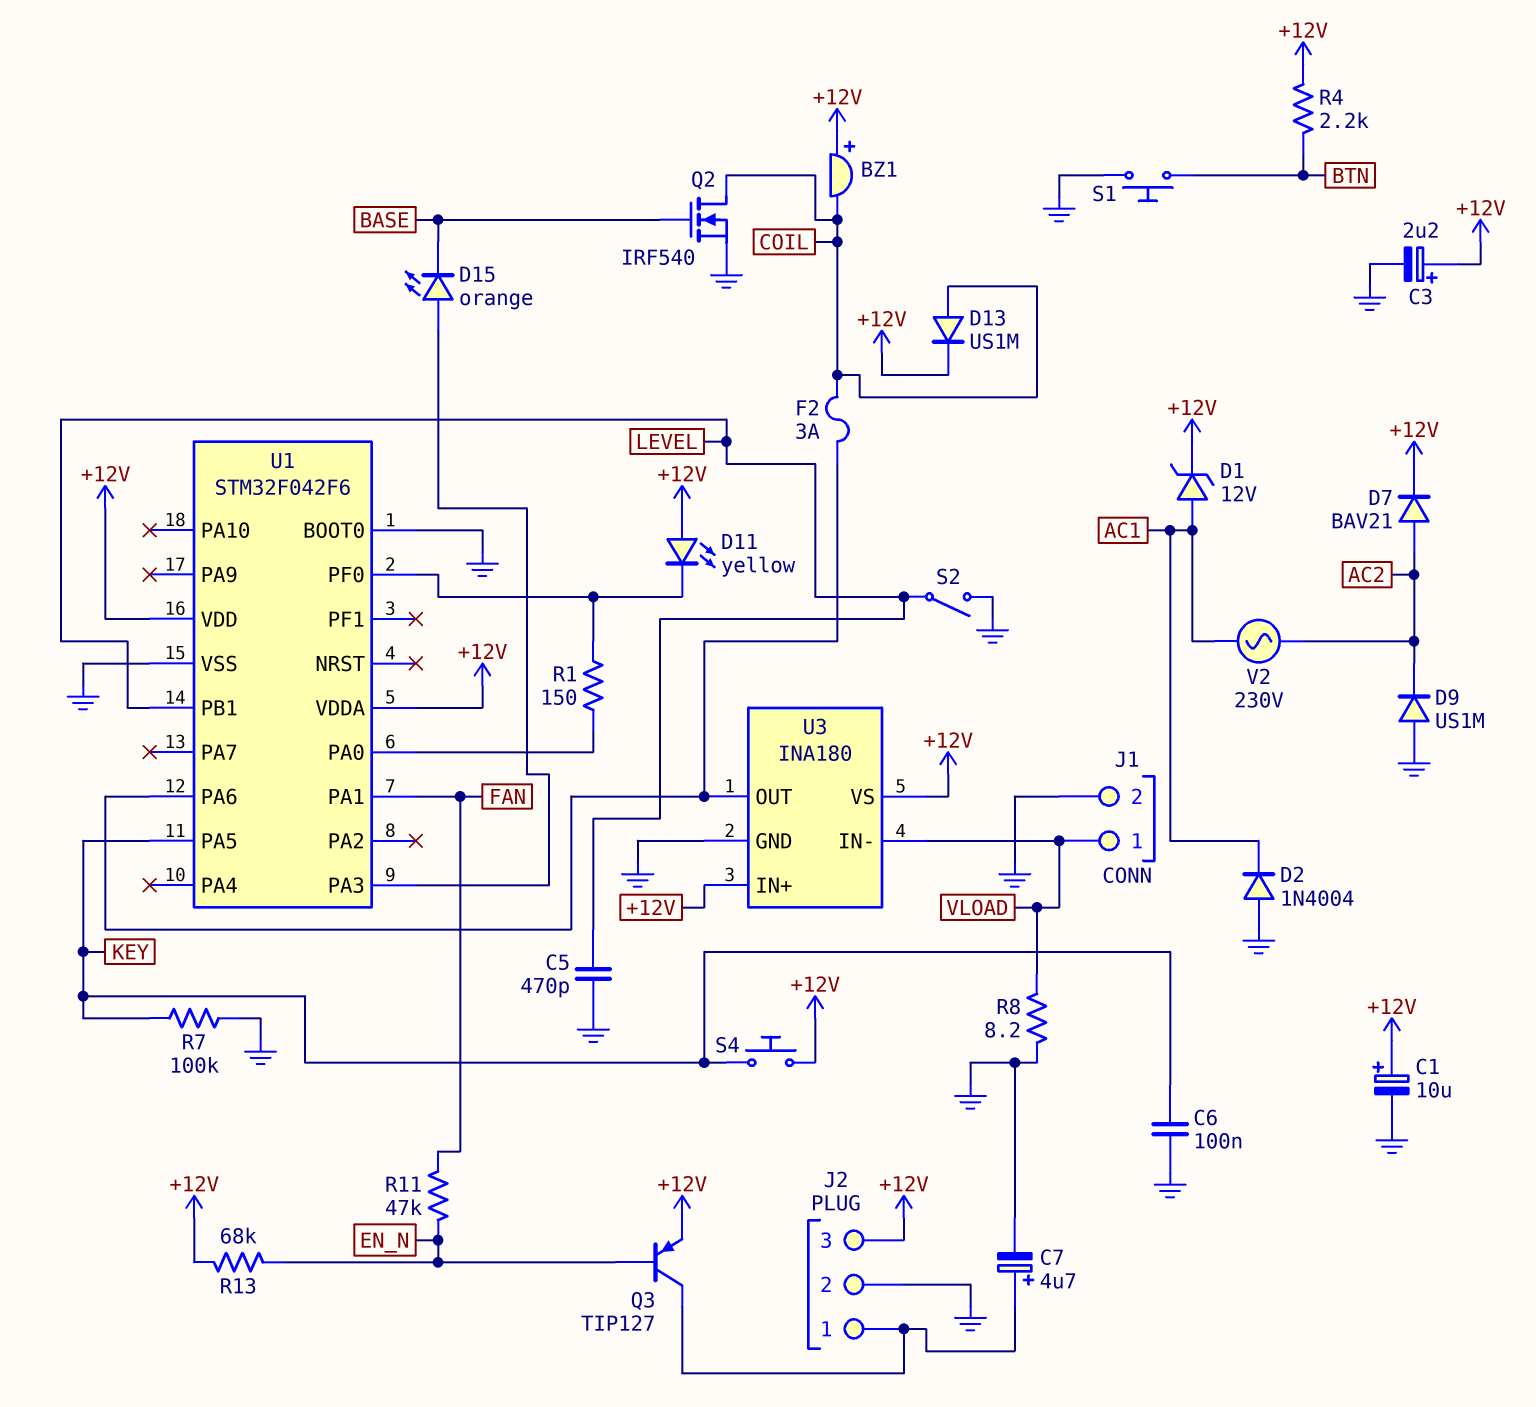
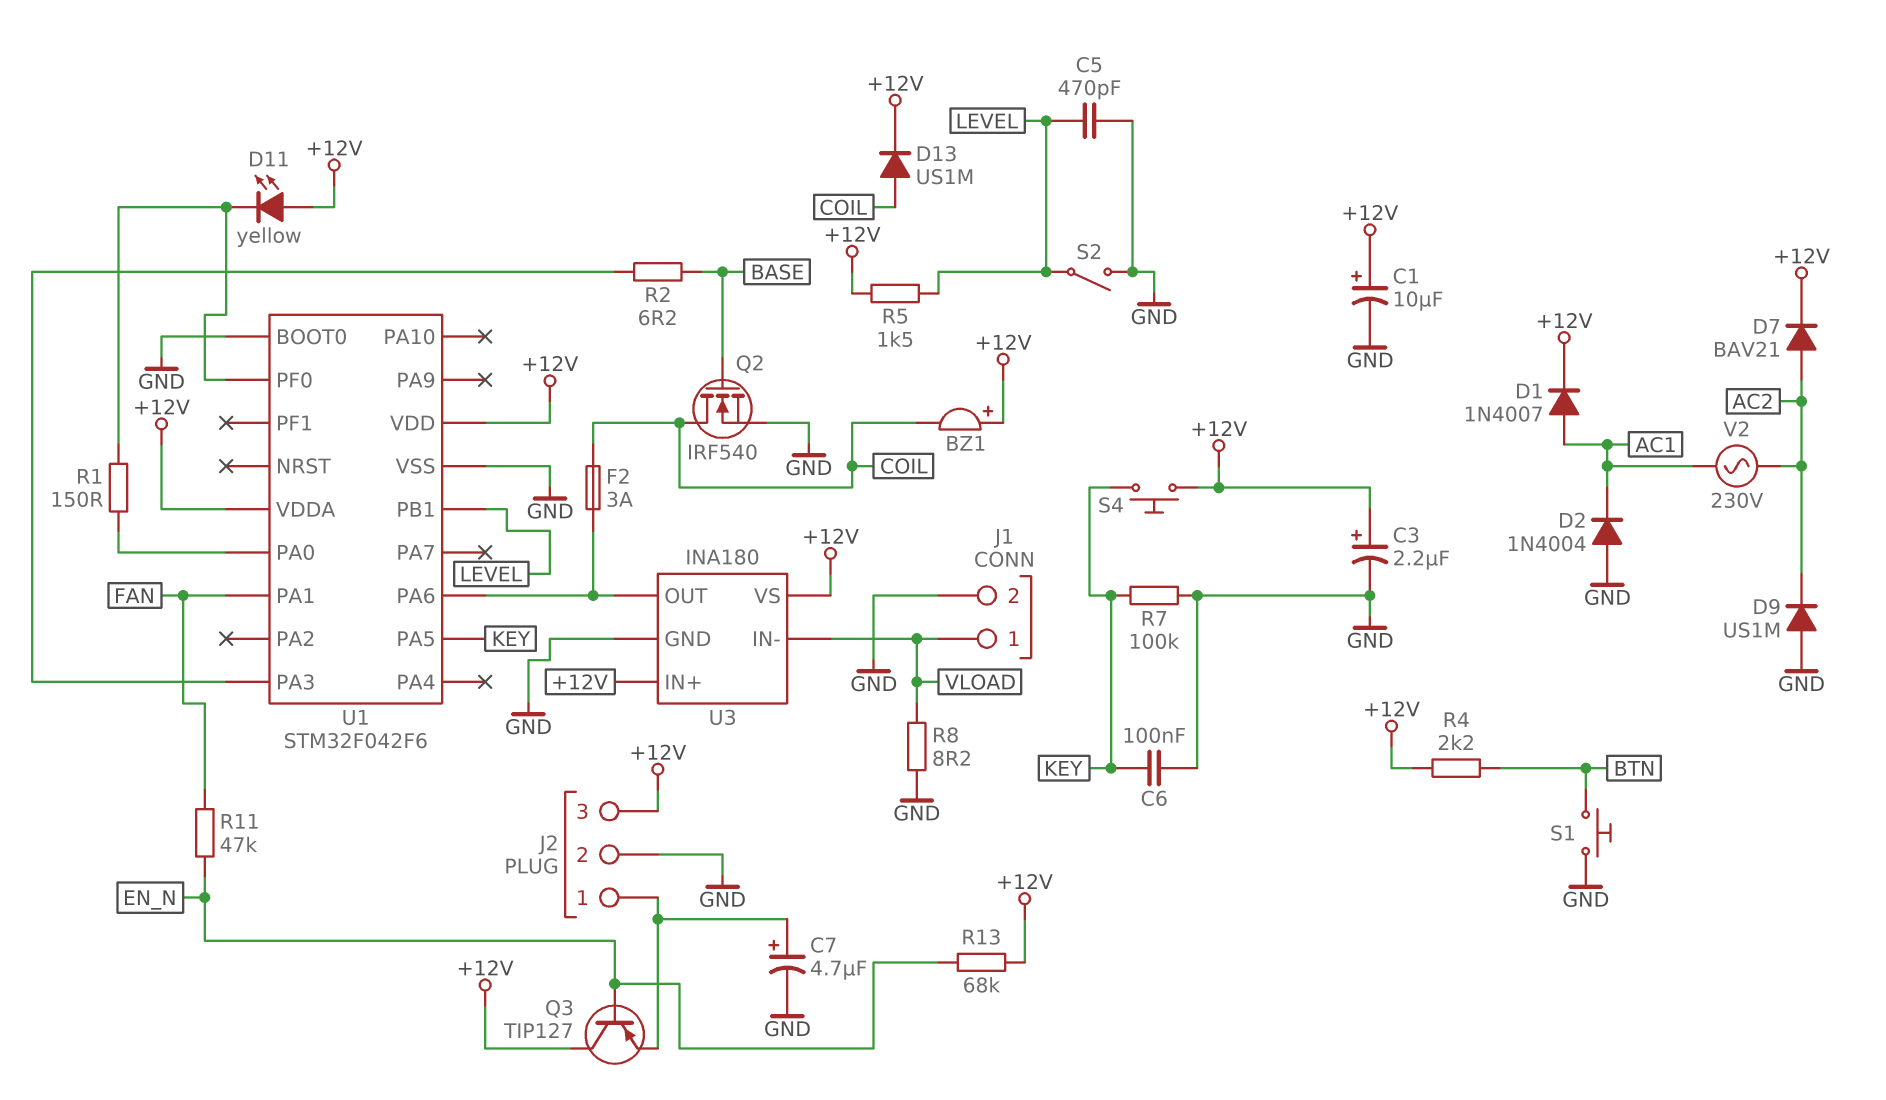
D1: zener 12V (A AC1, K +12V) -> diode 1N4007 (A AC1, K +12V)
D15: LED orange (A U1/PA3, K BASE) -> none
Q3: PNP TIP127 (B EN_N, C J2/1, E +12V) -> PNP TIP127 (B EN_N, C +12V, E J2/1)
R2: none -> 6.2 (BASE, U1/PA3)
R5: none -> 1.5k (+12V, LEVEL)

